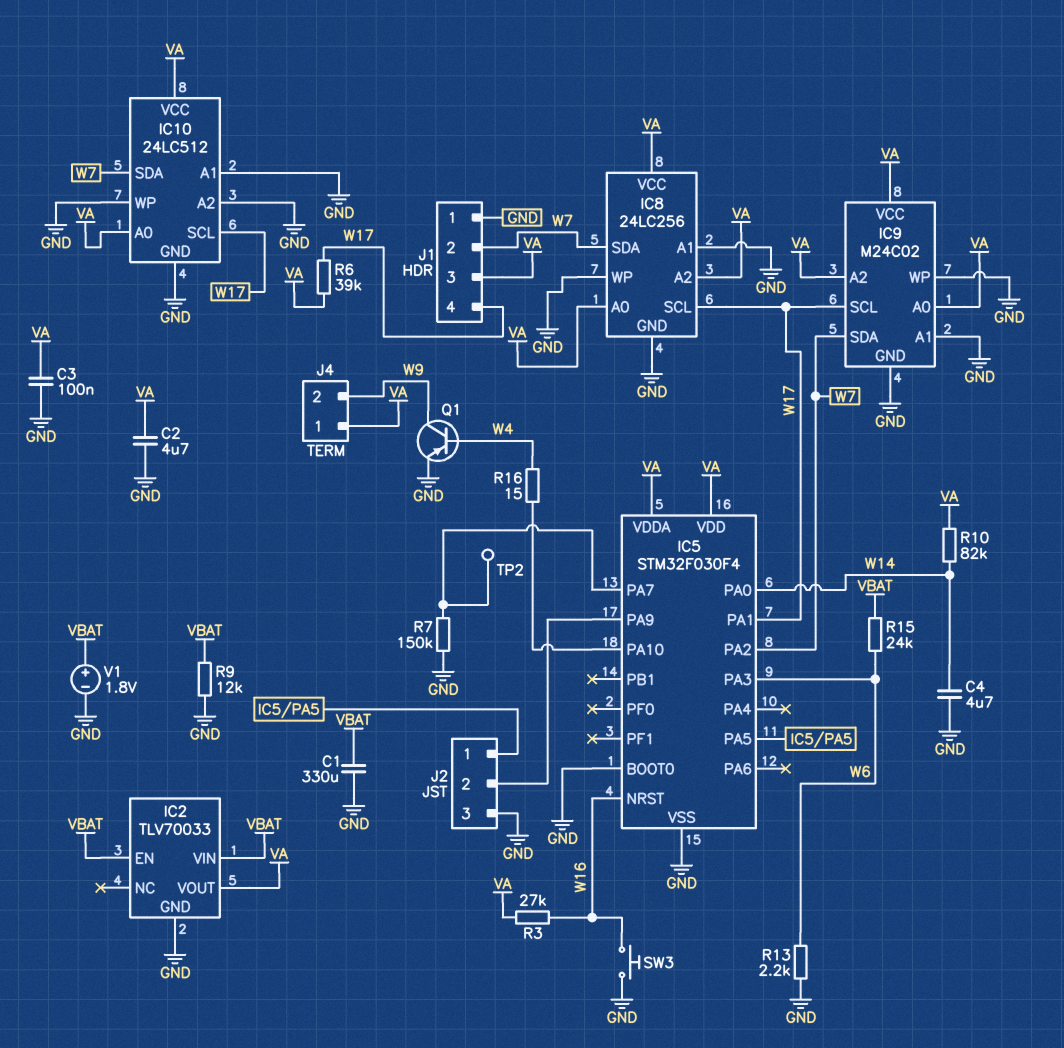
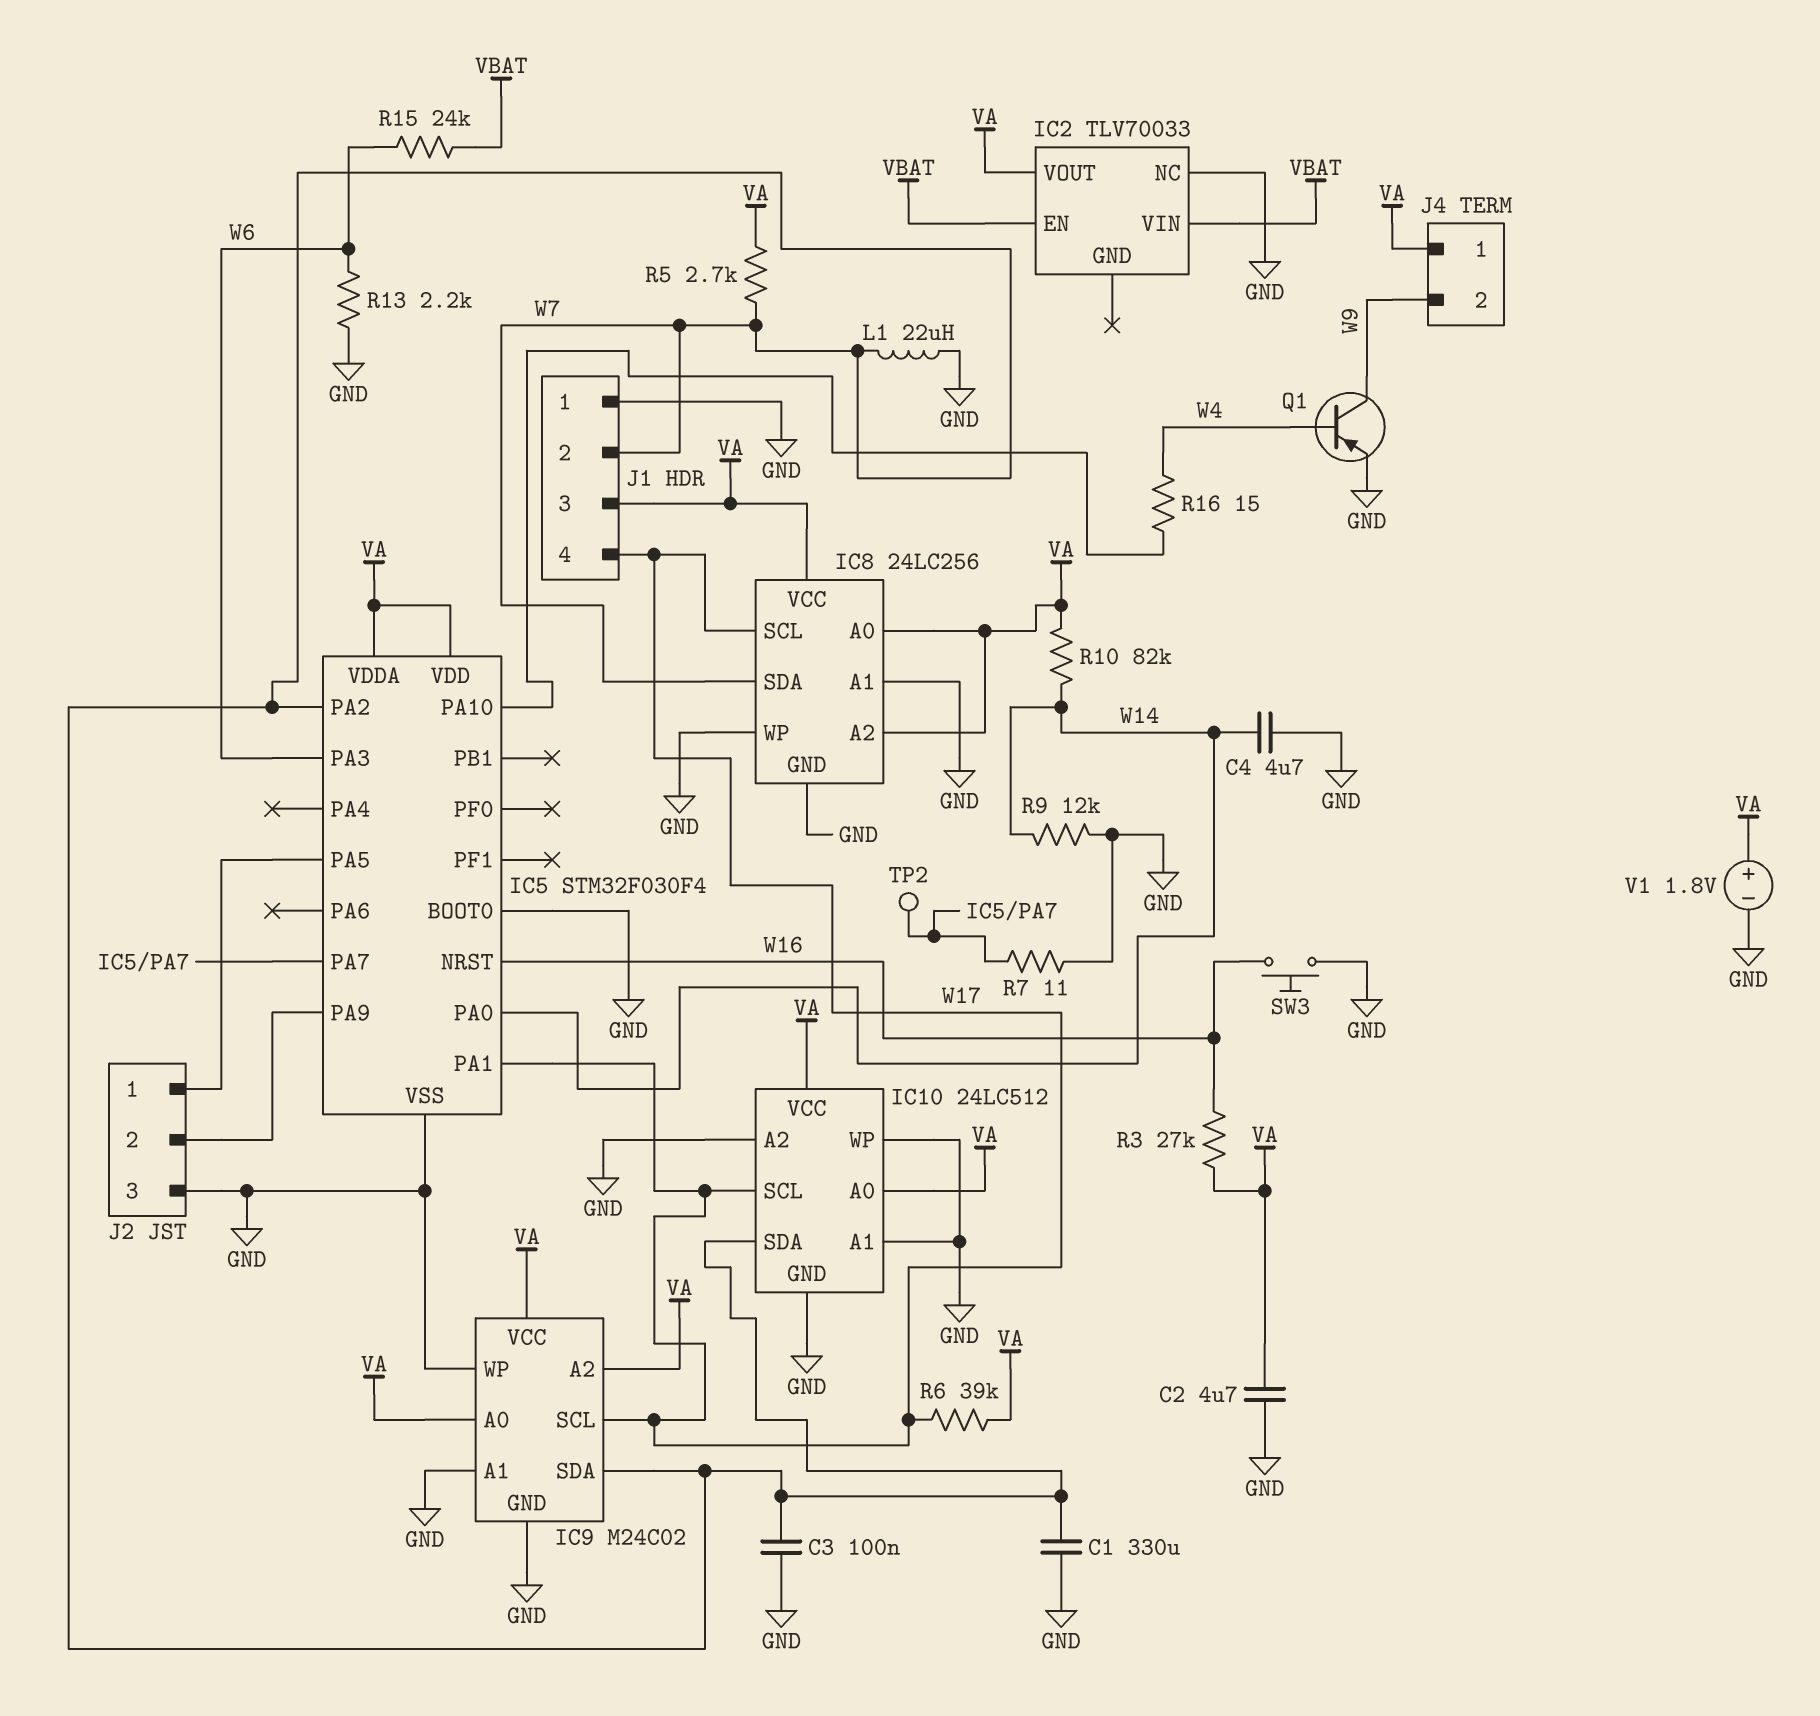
C1: 330uF (GND, VBAT) -> 330uF (GND, W7)
C3: 100nF (GND, VA) -> 100nF (GND, W7)
IC2 pin GND: GND -> none
IC2 pin NC: none -> GND
L1: none -> 22uH (GND, W7)
R5: none -> 2.7k (VA, W7)
R7: 150k (GND, IC5/PA7) -> 11 (GND, IC5/PA7)
R9: 12k (GND, VBAT) -> 12k (GND, W14)
V1: 1.8V (plus VBAT, minus GND) -> 1.8V (plus VA, minus GND)

